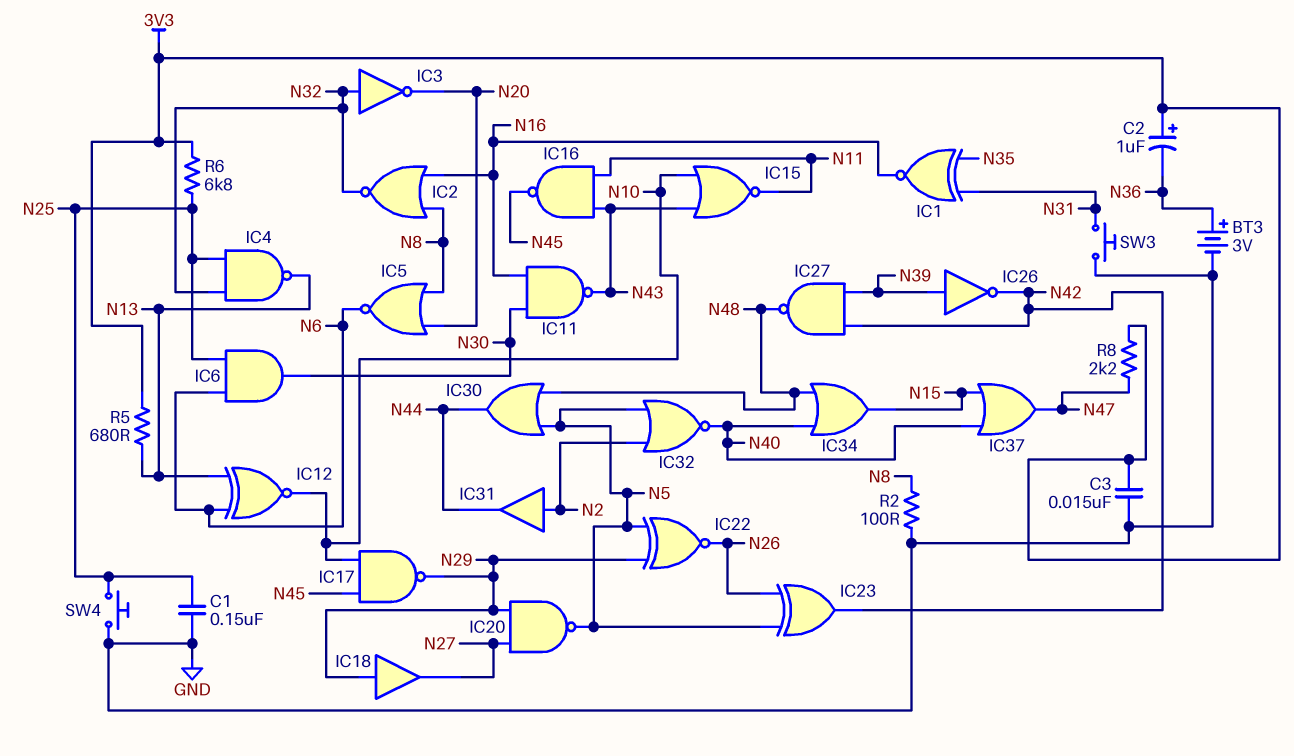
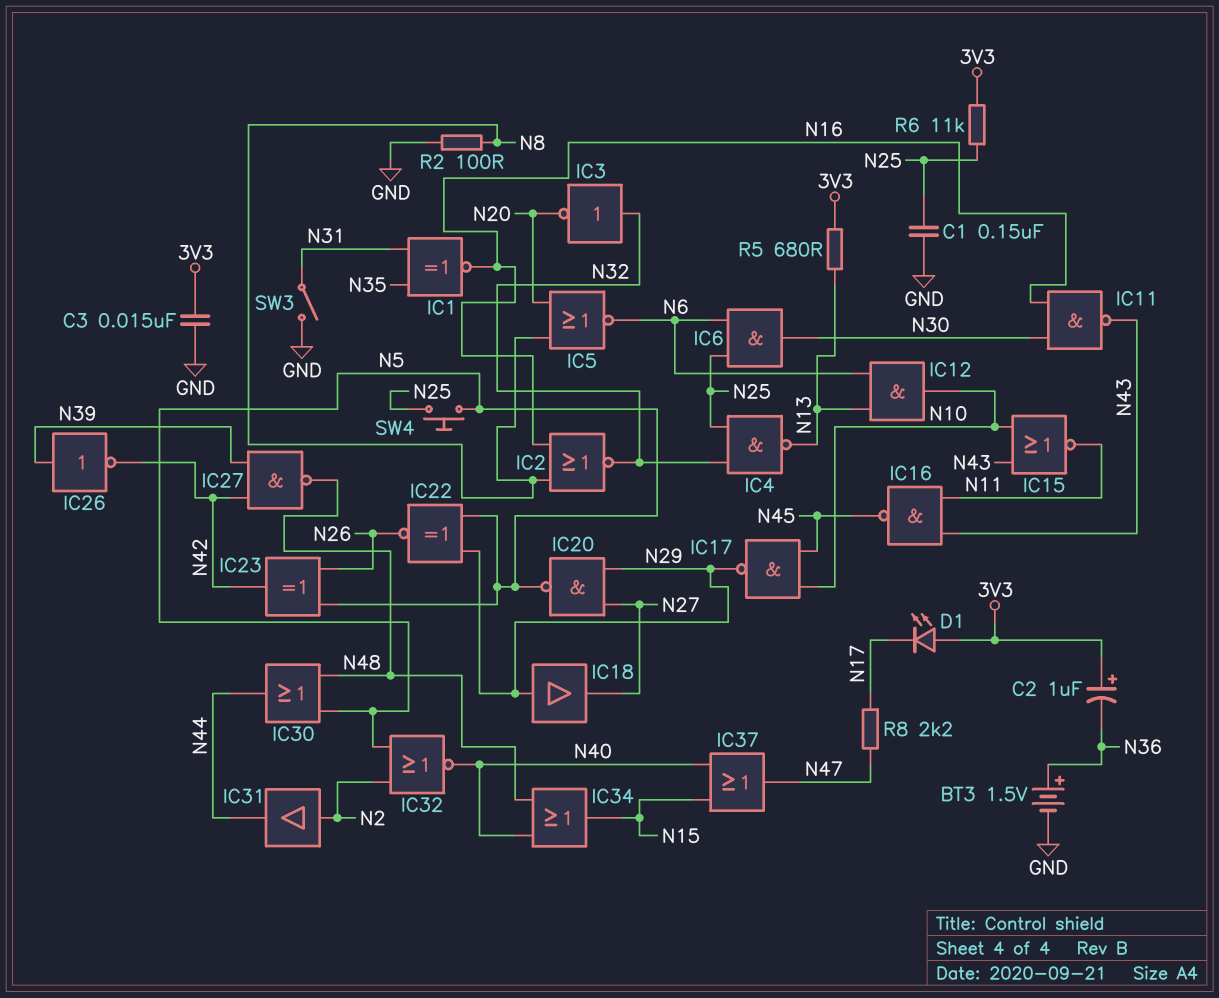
BT3: 3V (plus N36, minus GND) -> 1.5V (plus N36, minus GND)
D1: none -> LED (A 3V3, K N17)
IC12: XNOR (in N6, in N13, out N10) -> AND (in N6, in N13, out N10)
R6: 6.8k (3V3, N25) -> 11k (3V3, N25)
R8: 2.2k (3V3, N47) -> 2.2k (N17, N47)
SW3: button (GND, N31) -> switch (GND, N31)
SW4: button (GND, N25) -> button (N5, N25)

